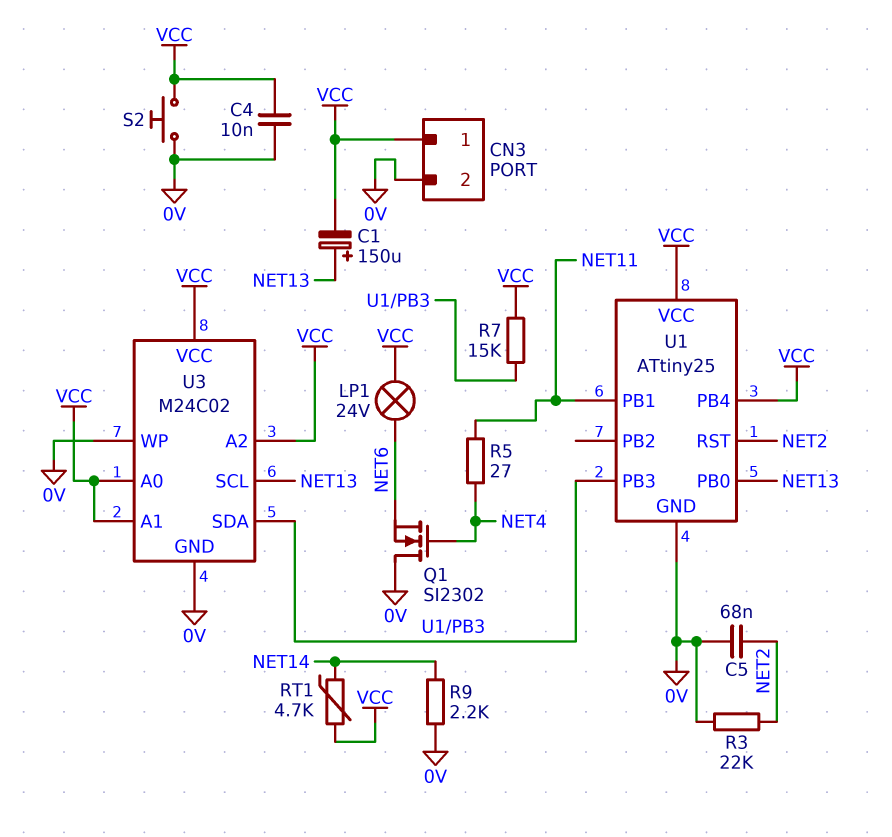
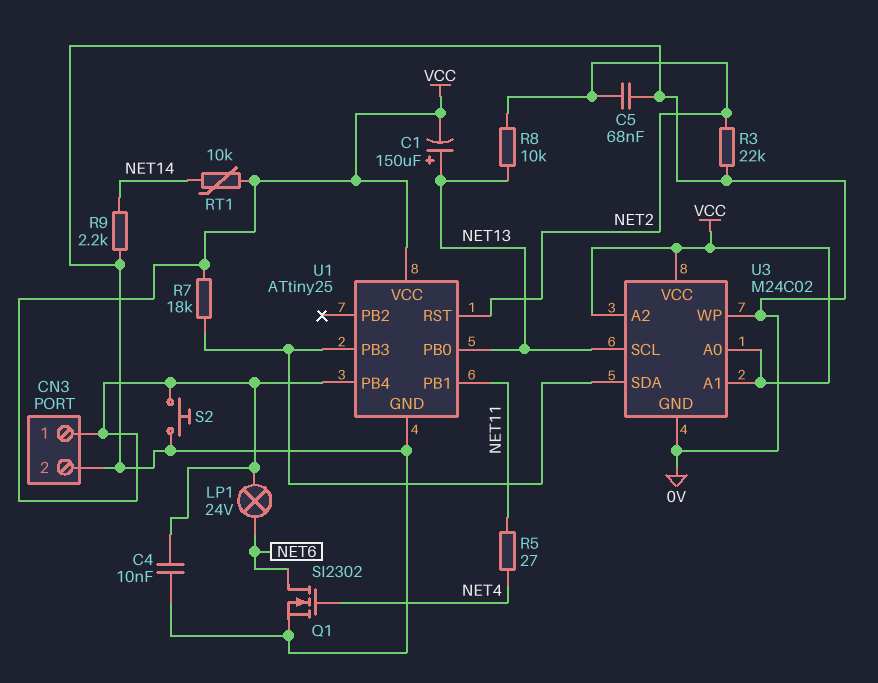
Q1: NMOS SI2302 (G NET4, D 0V, S NET6) -> NMOS SI2302 (G NET4, D NET6, S 0V)
R7: 15k (U1/PB3, VCC) -> 18k (U1/PB3, VCC)
R8: none -> 10k (NET2, NET13)
RT1: 4.7k (NET14, VCC) -> 10k (NET14, VCC)

